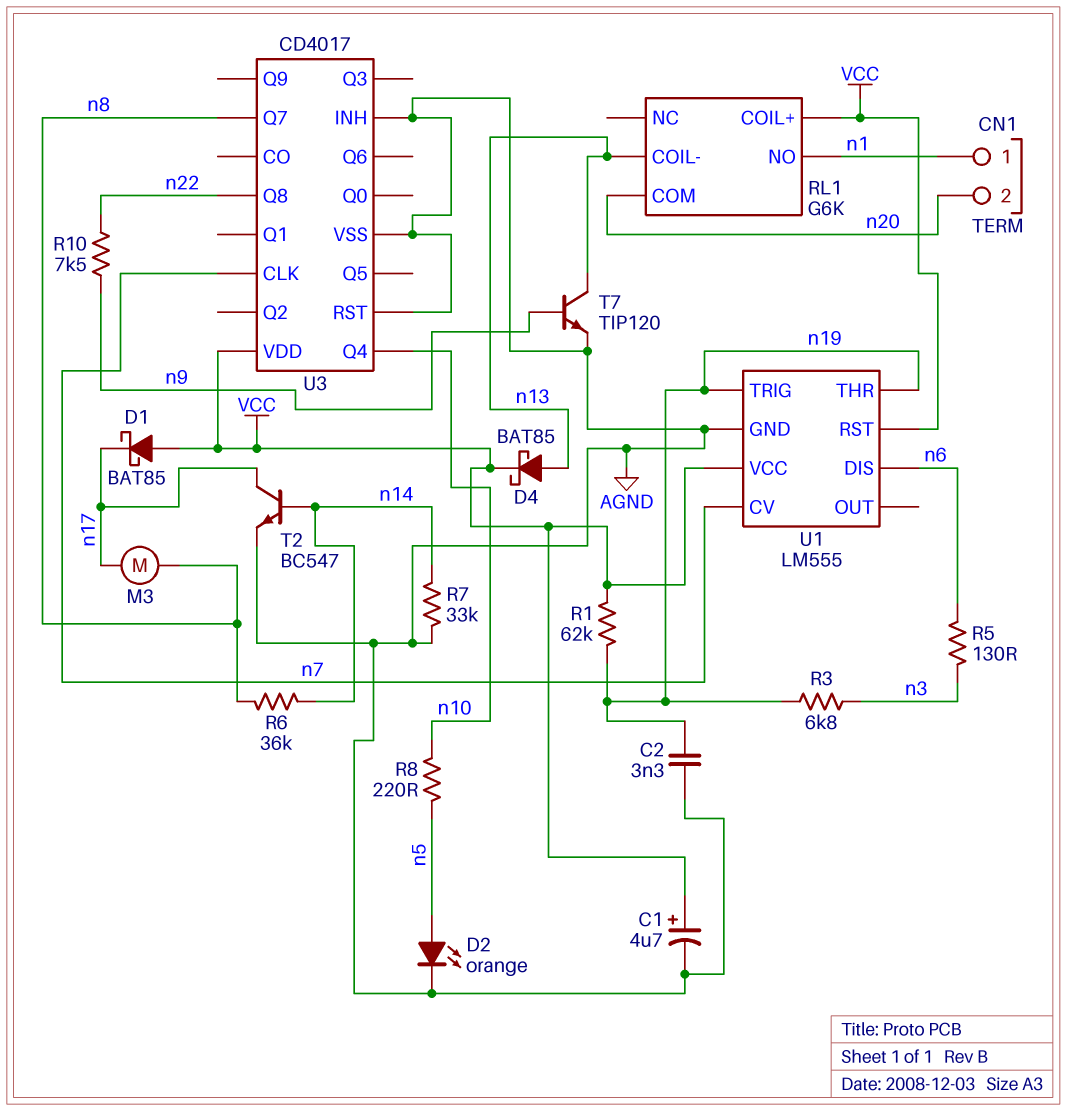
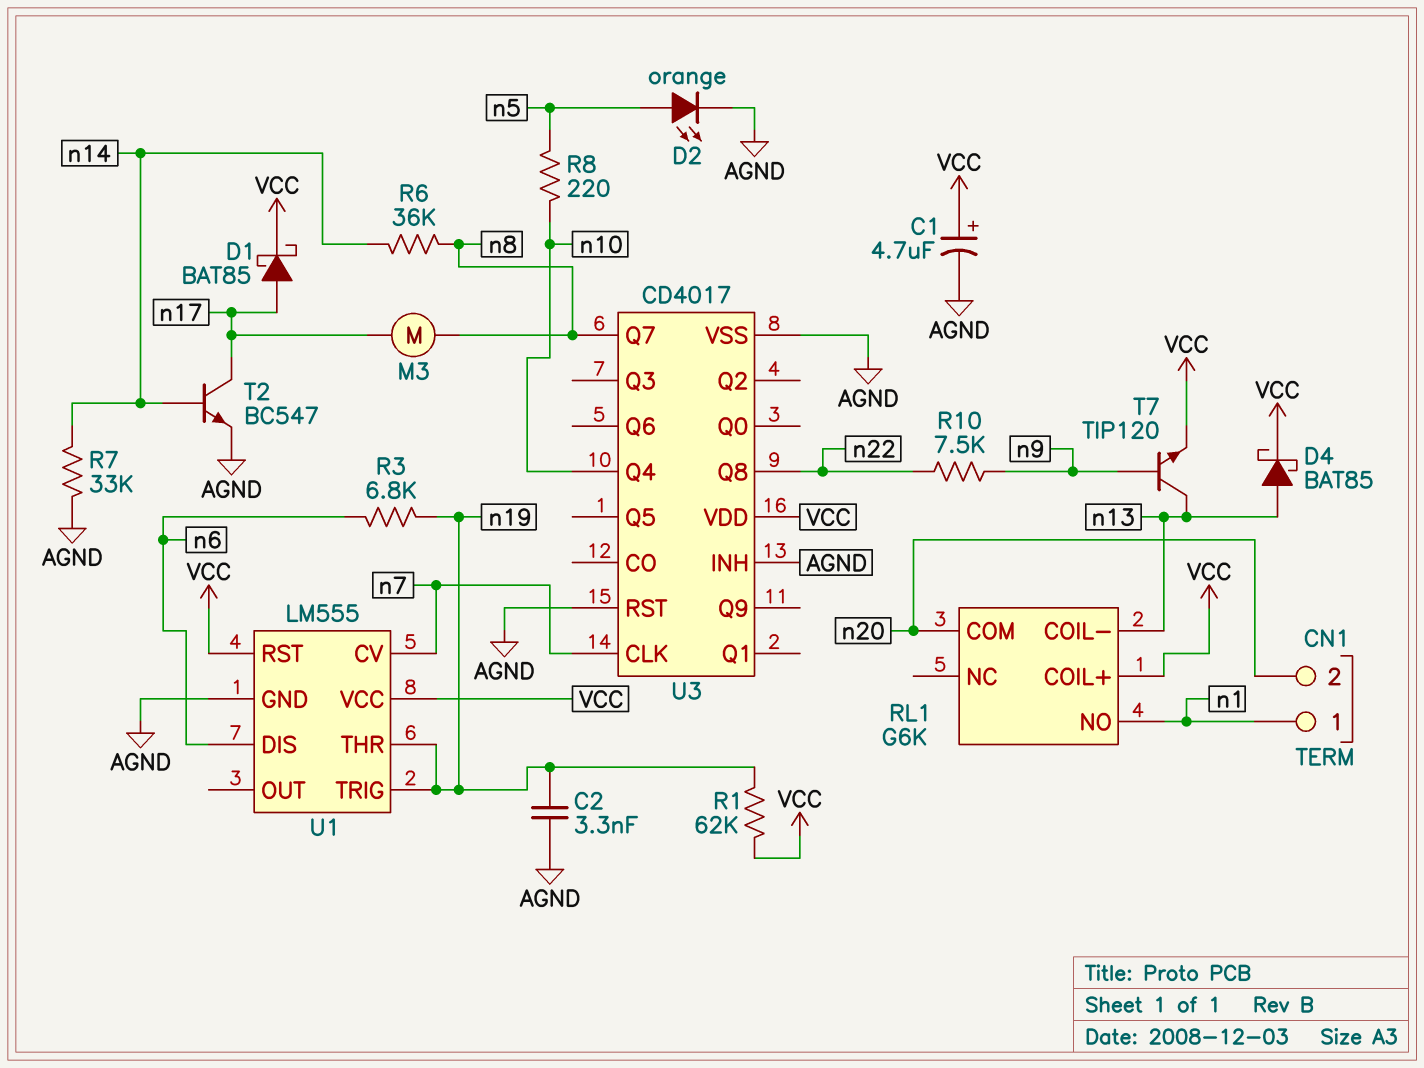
D1: schottky BAT85 (A VCC, K n17) -> schottky BAT85 (A n17, K VCC)
R3: 6.8k (n3, n19) -> 6.8k (n6, n19)
R5: 130 (n3, n6) -> none
T7: NPN TIP120 (B n9, C n13, E AGND) -> NPN TIP120 (B n9, C n13, E VCC)

